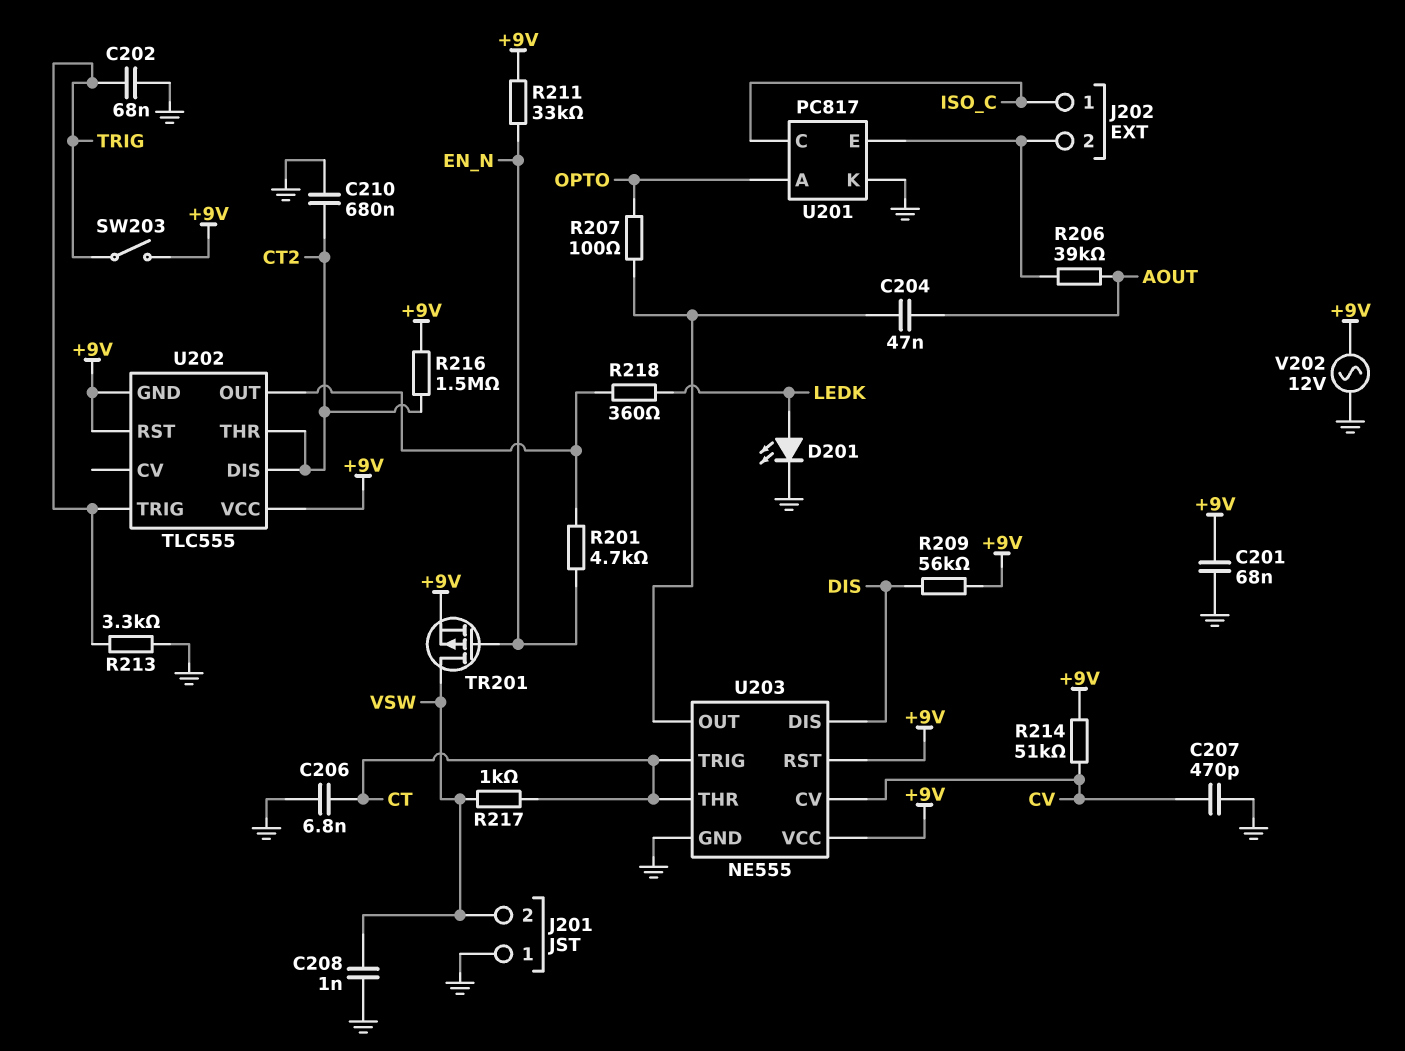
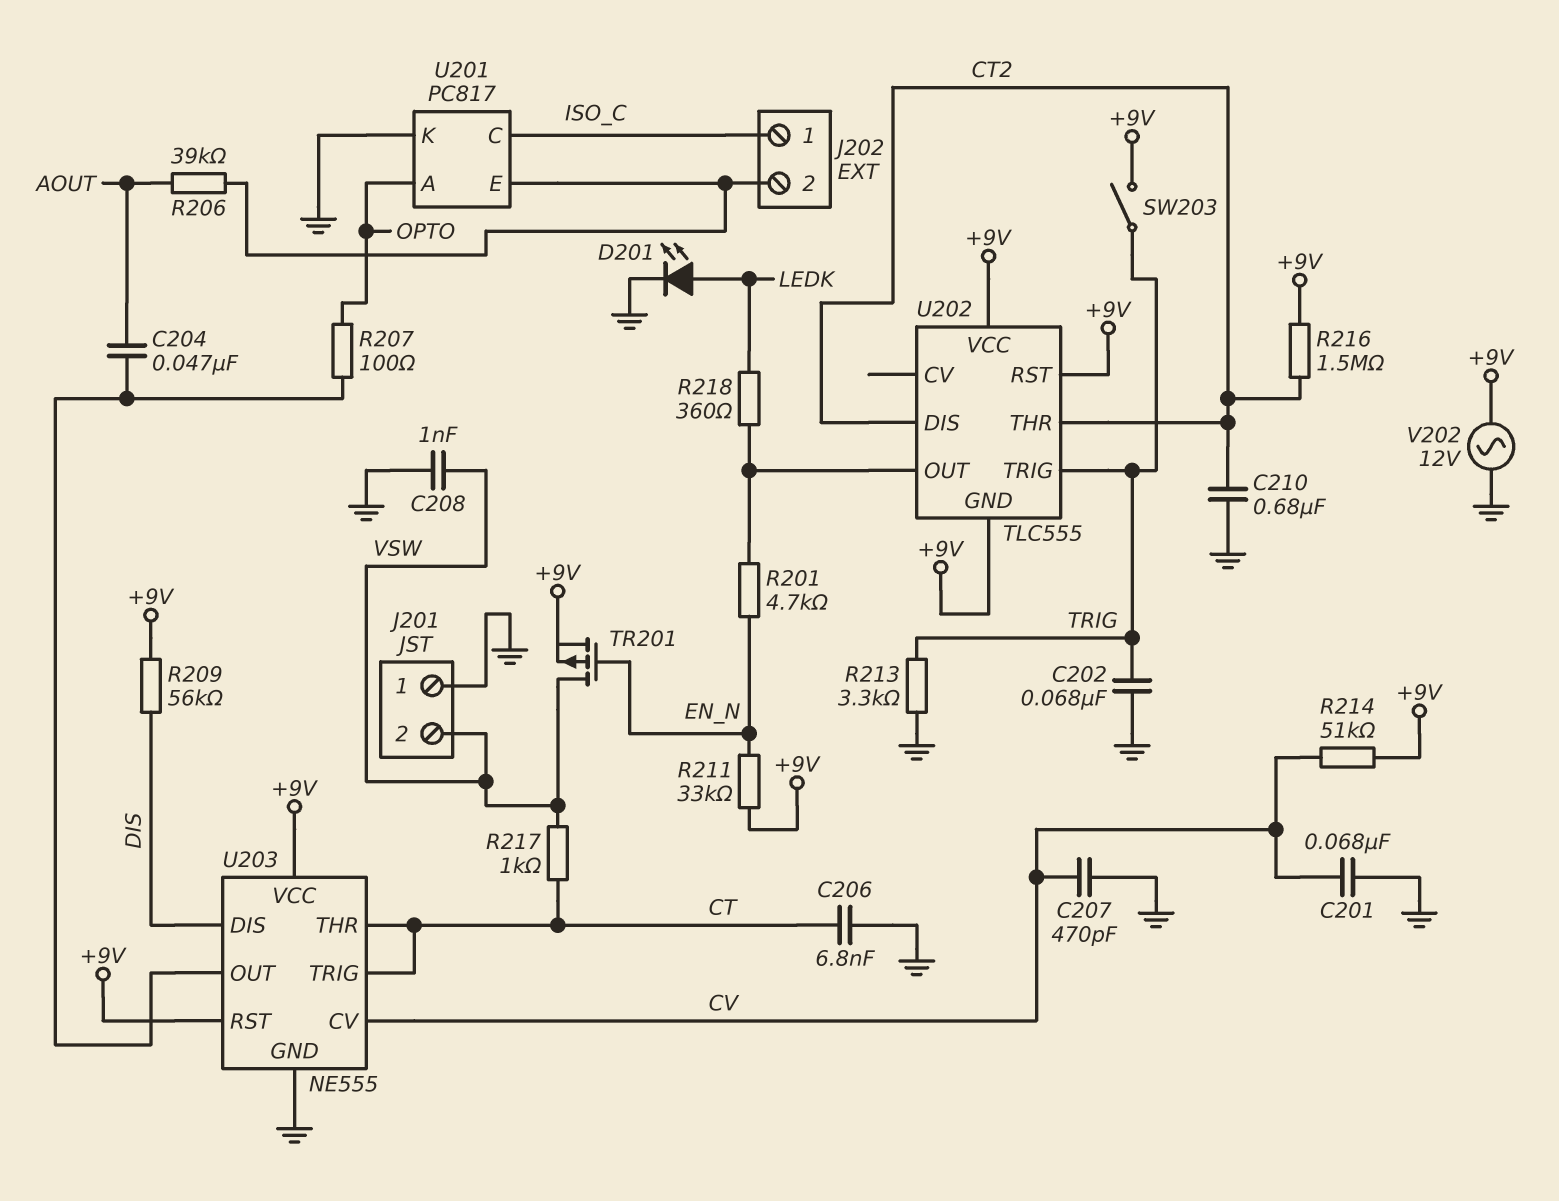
C201: 68nF (+9V, GND) -> 68nF (CV, GND)

